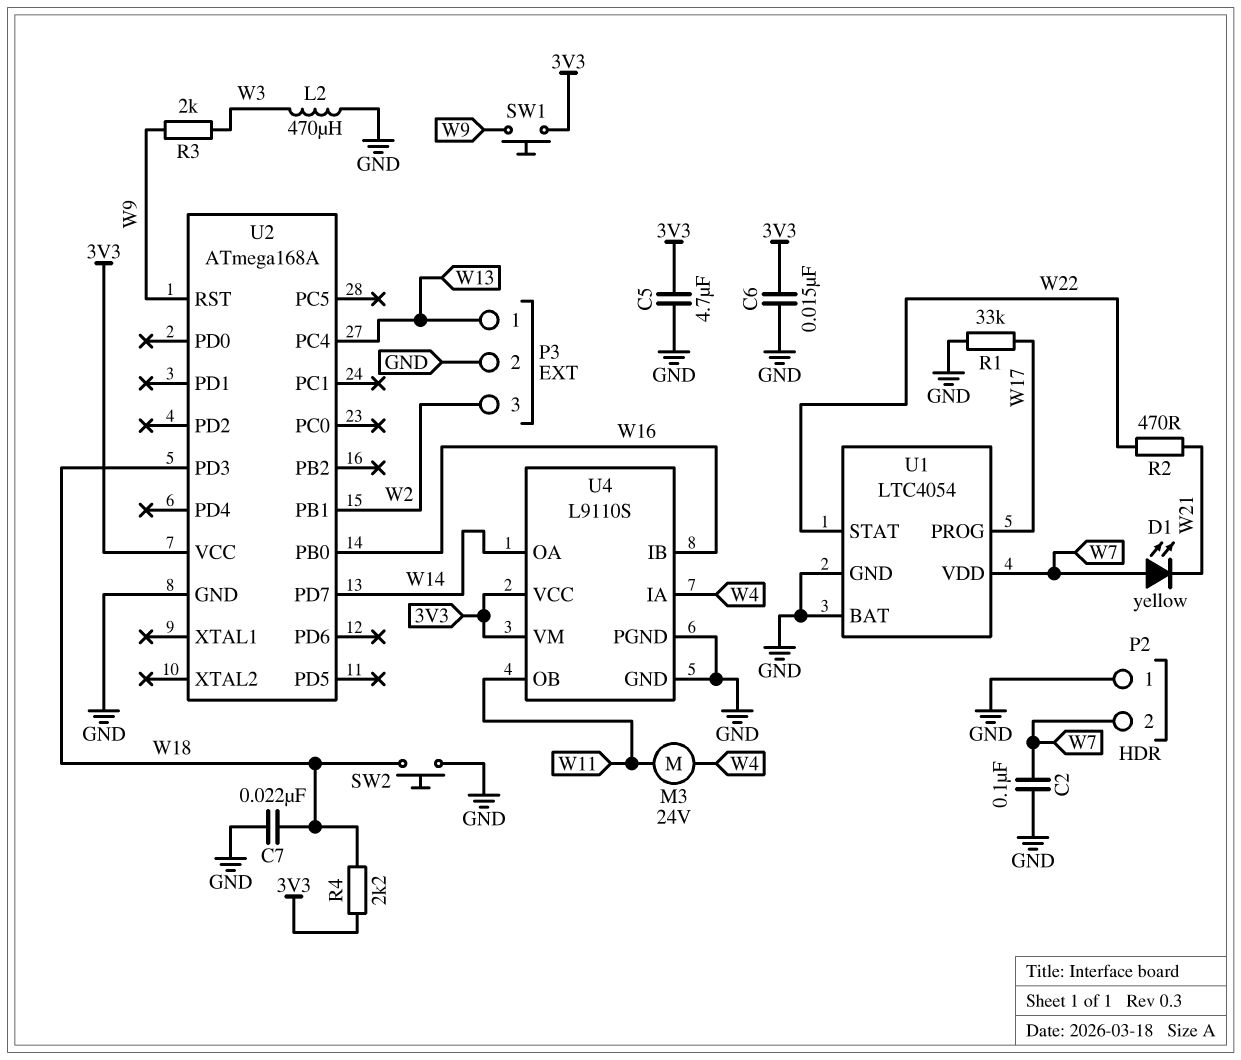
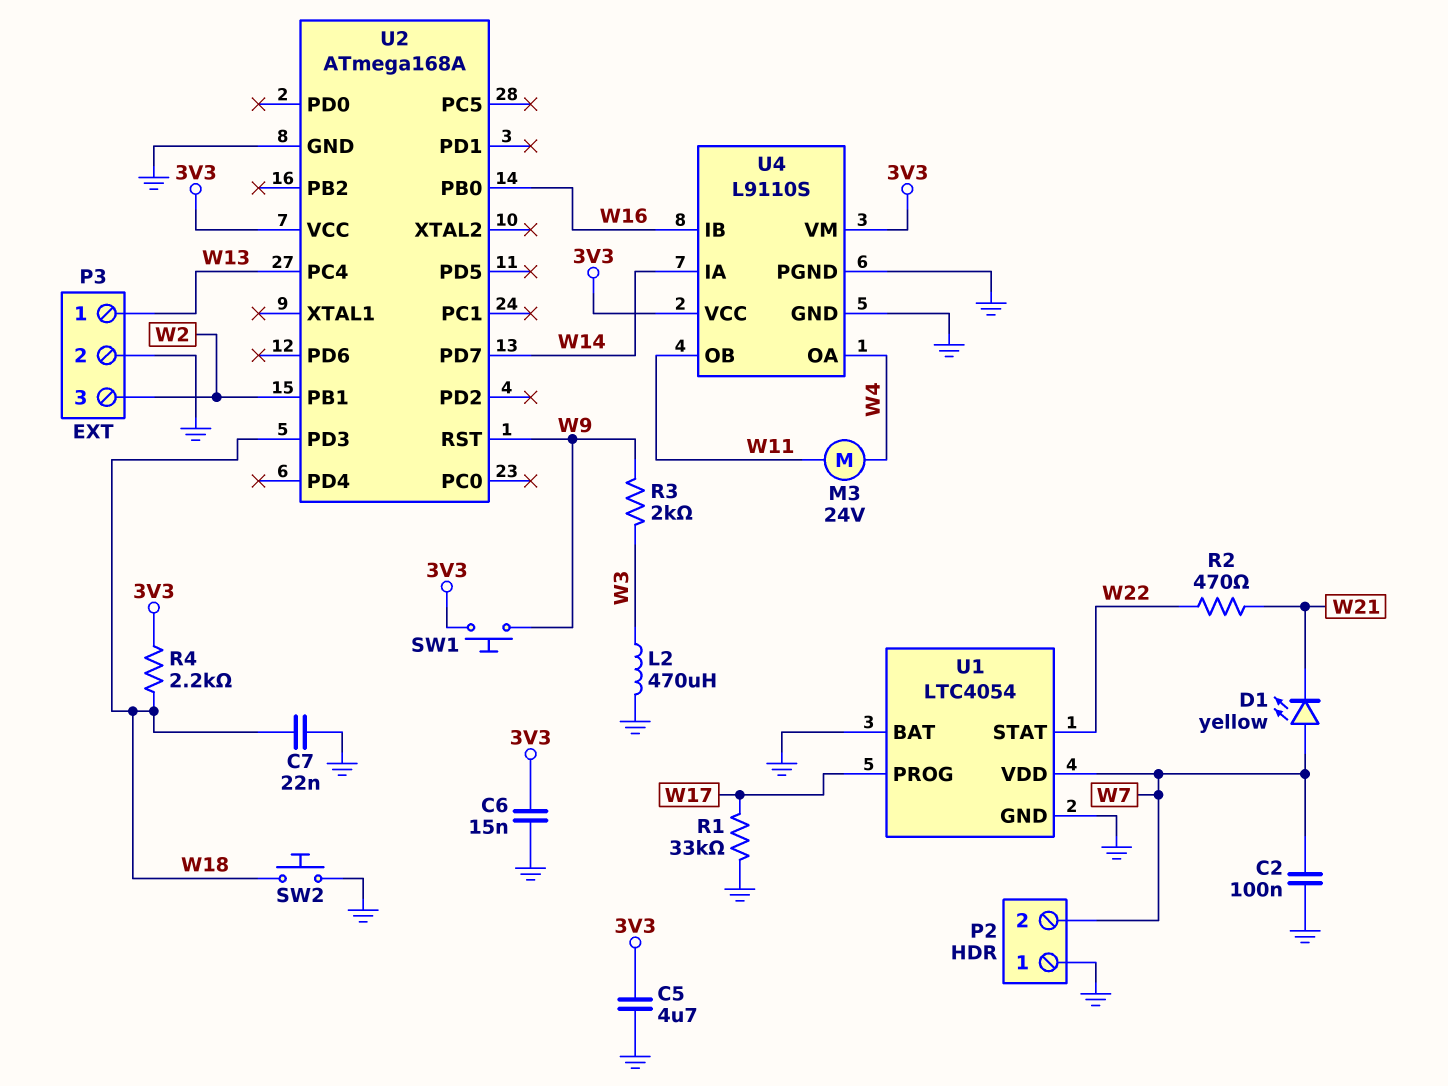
U4 pin IA: W4 -> W14
U4 pin OA: W14 -> W4

